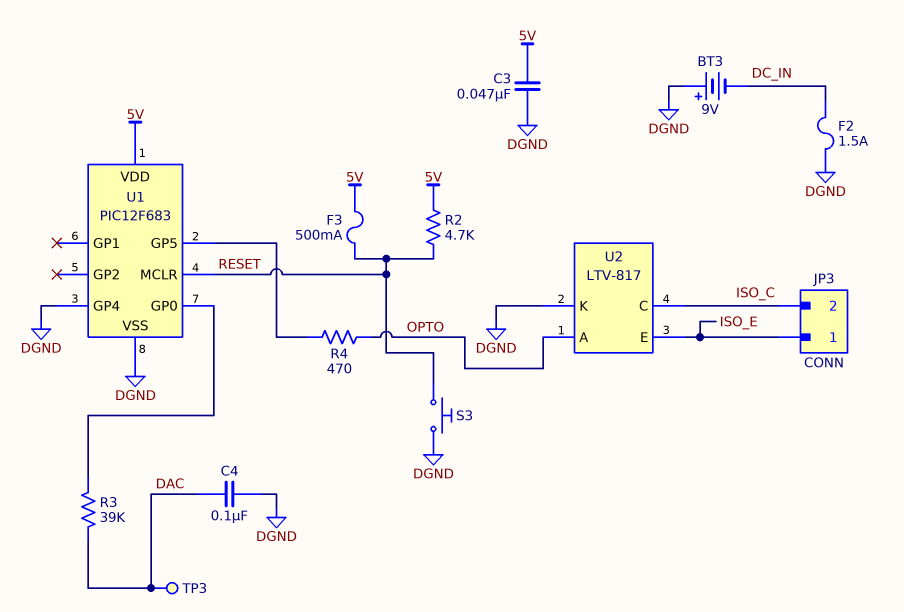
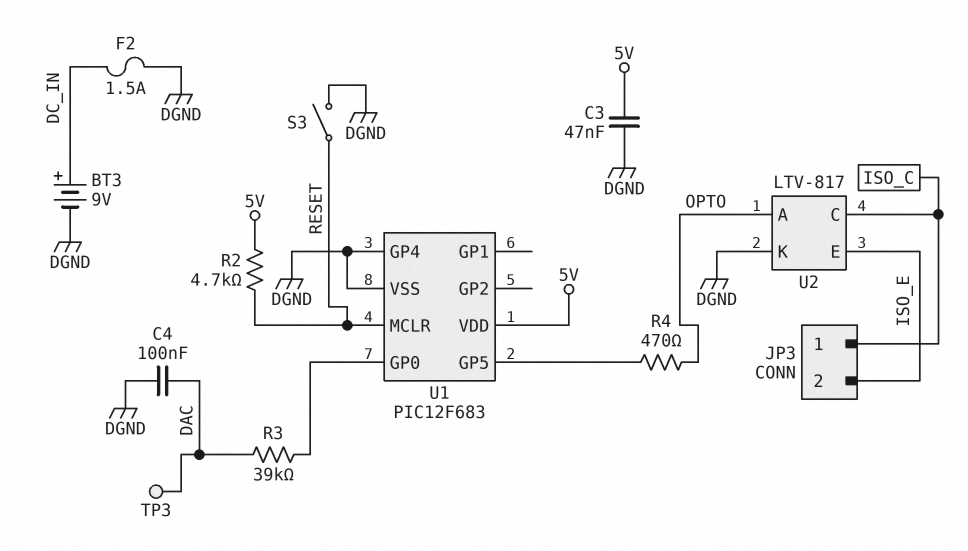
BT3: 9V (plus DGND, minus DC_IN) -> 9V (plus DC_IN, minus DGND)
F3: 500mA (5V, RESET) -> none
JP3 pin 1: ISO_E -> ISO_C
JP3 pin 2: ISO_C -> ISO_E
S3: button (DGND, RESET) -> switch (DGND, RESET)

